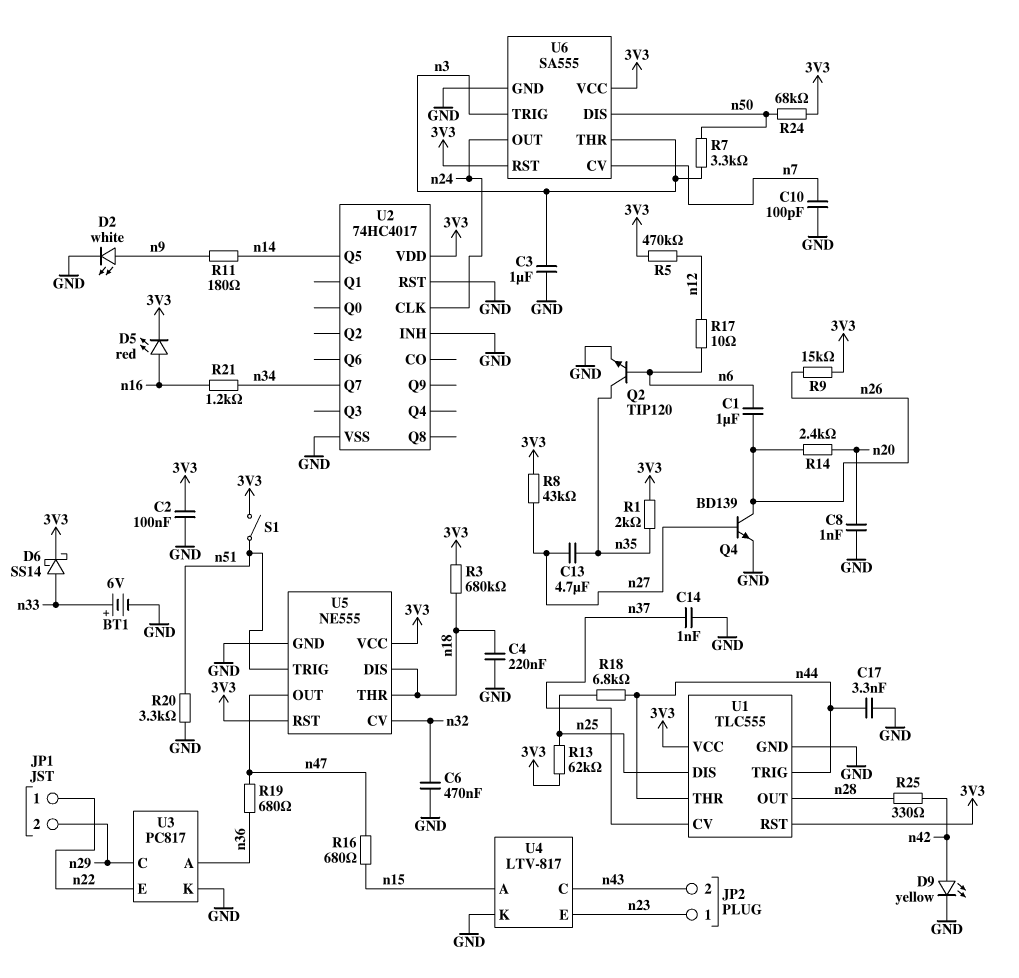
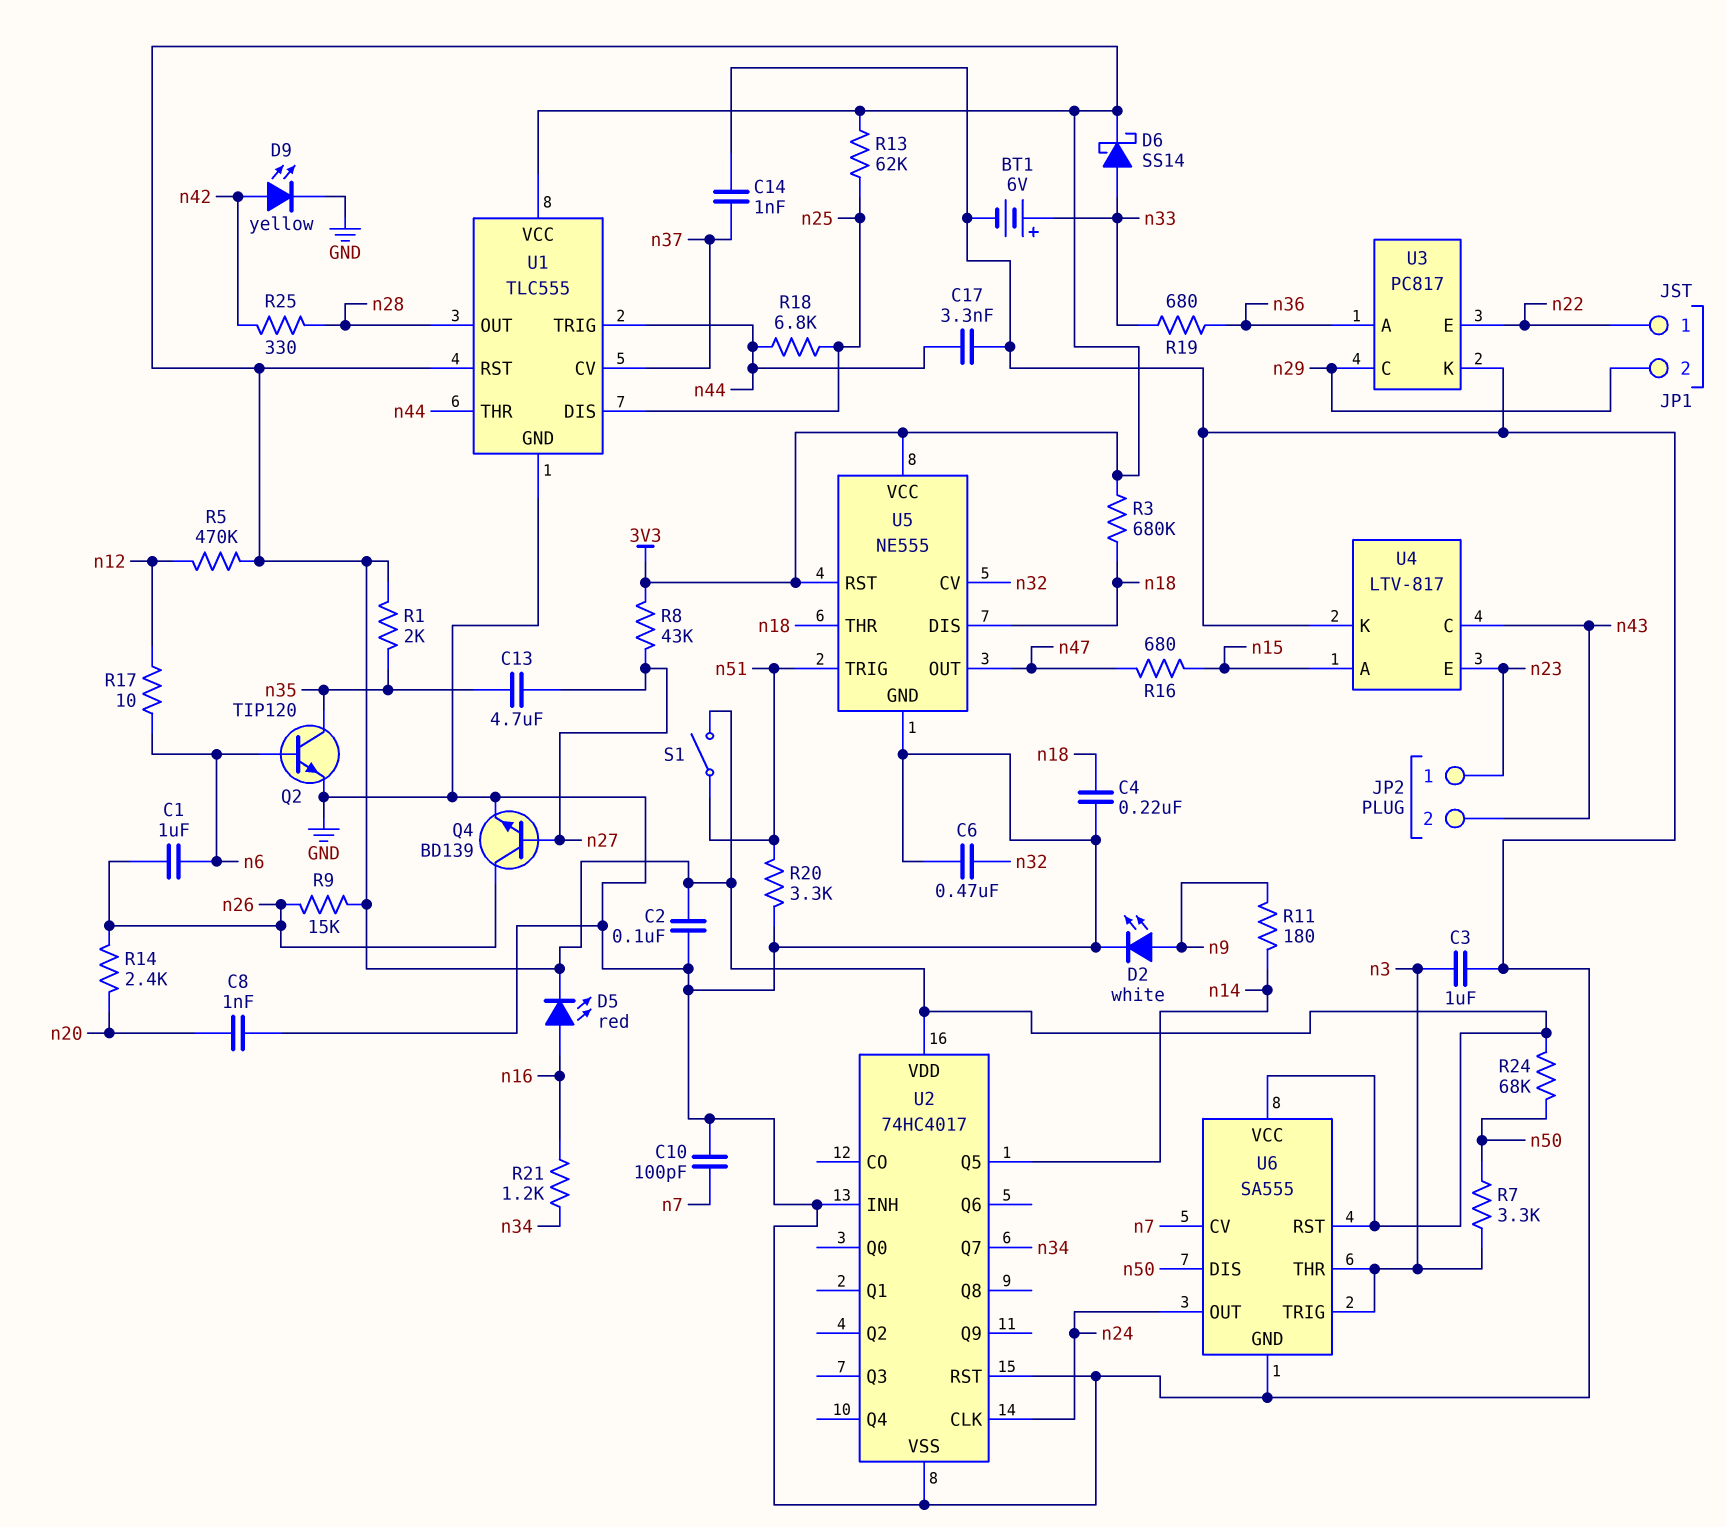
R19: 680 (n36, n47) -> 680 (n33, n36)

